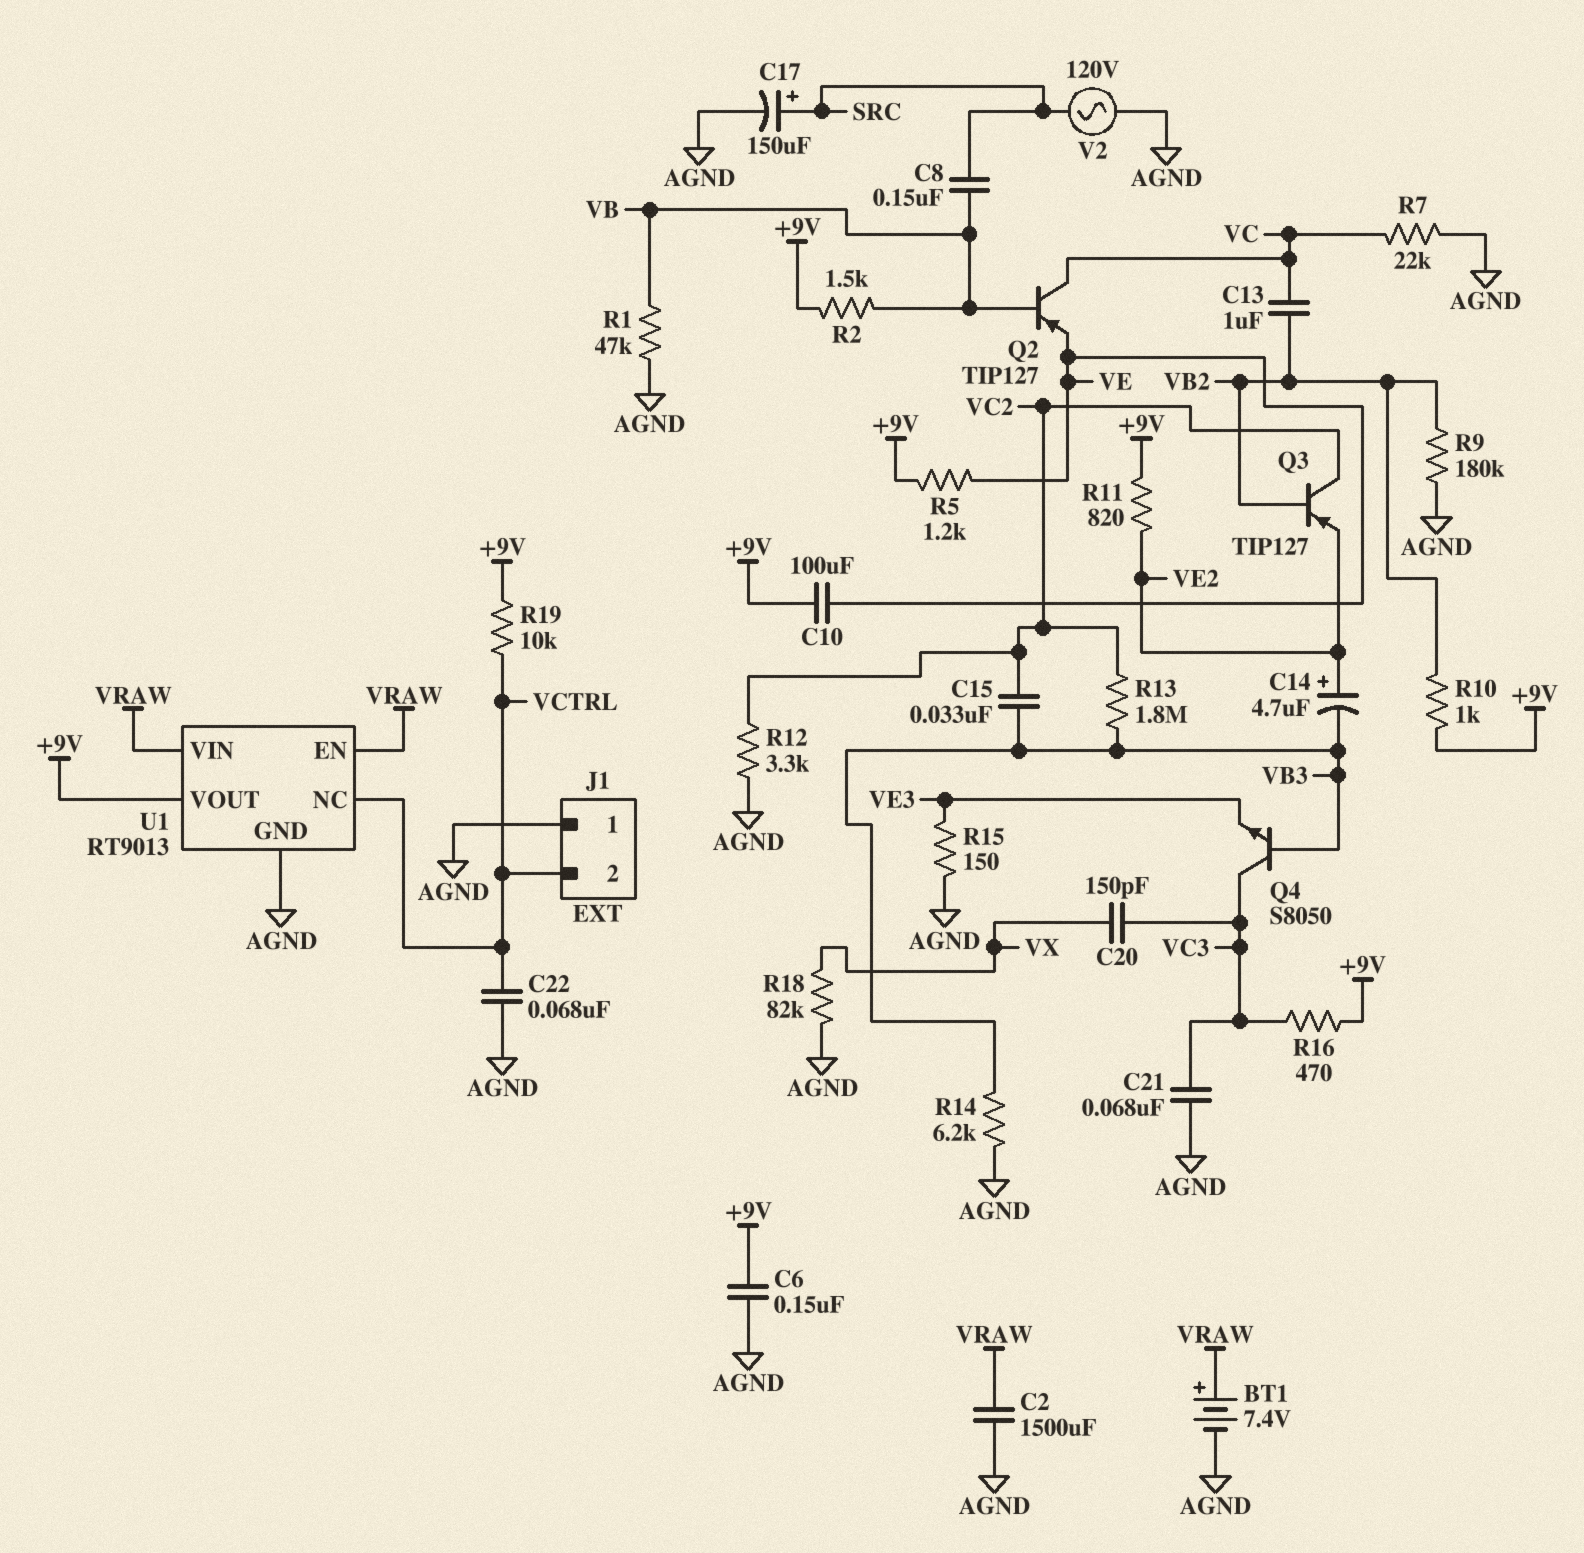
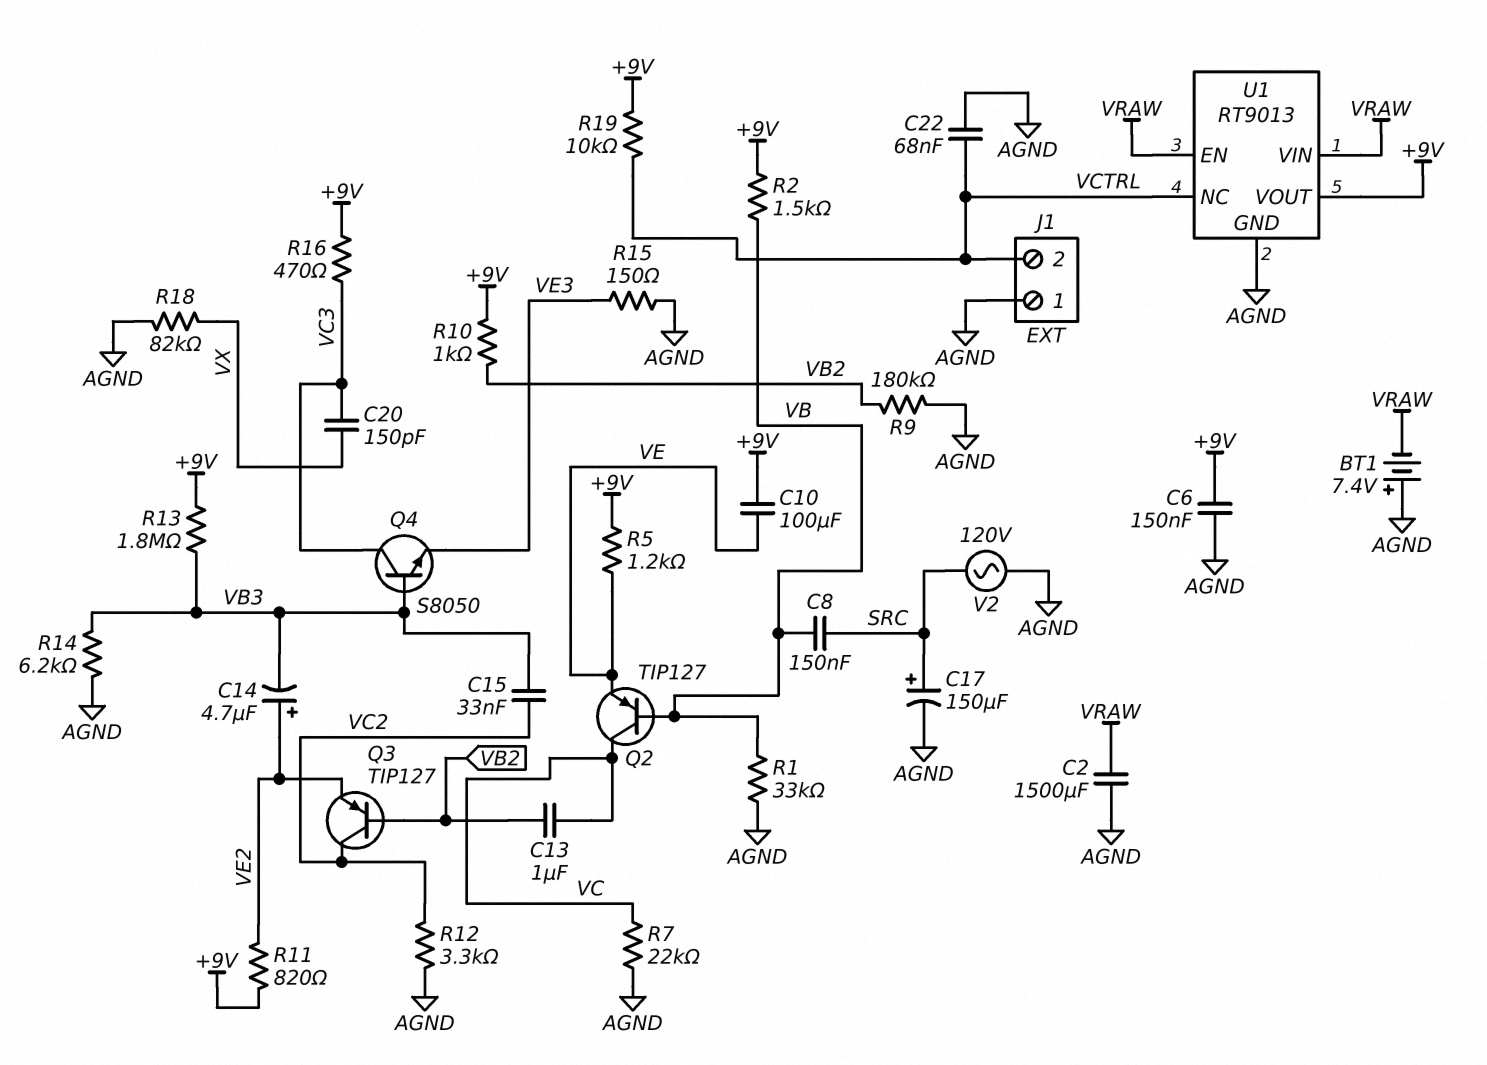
BT1: 7.4V (plus VRAW, minus AGND) -> 7.4V (plus AGND, minus VRAW)
C21: 68nF (AGND, VC3) -> none
R1: 47k (AGND, VB) -> 33k (AGND, VB)
R13: 1.8M (VB3, VC2) -> 1.8M (+9V, VB3)

